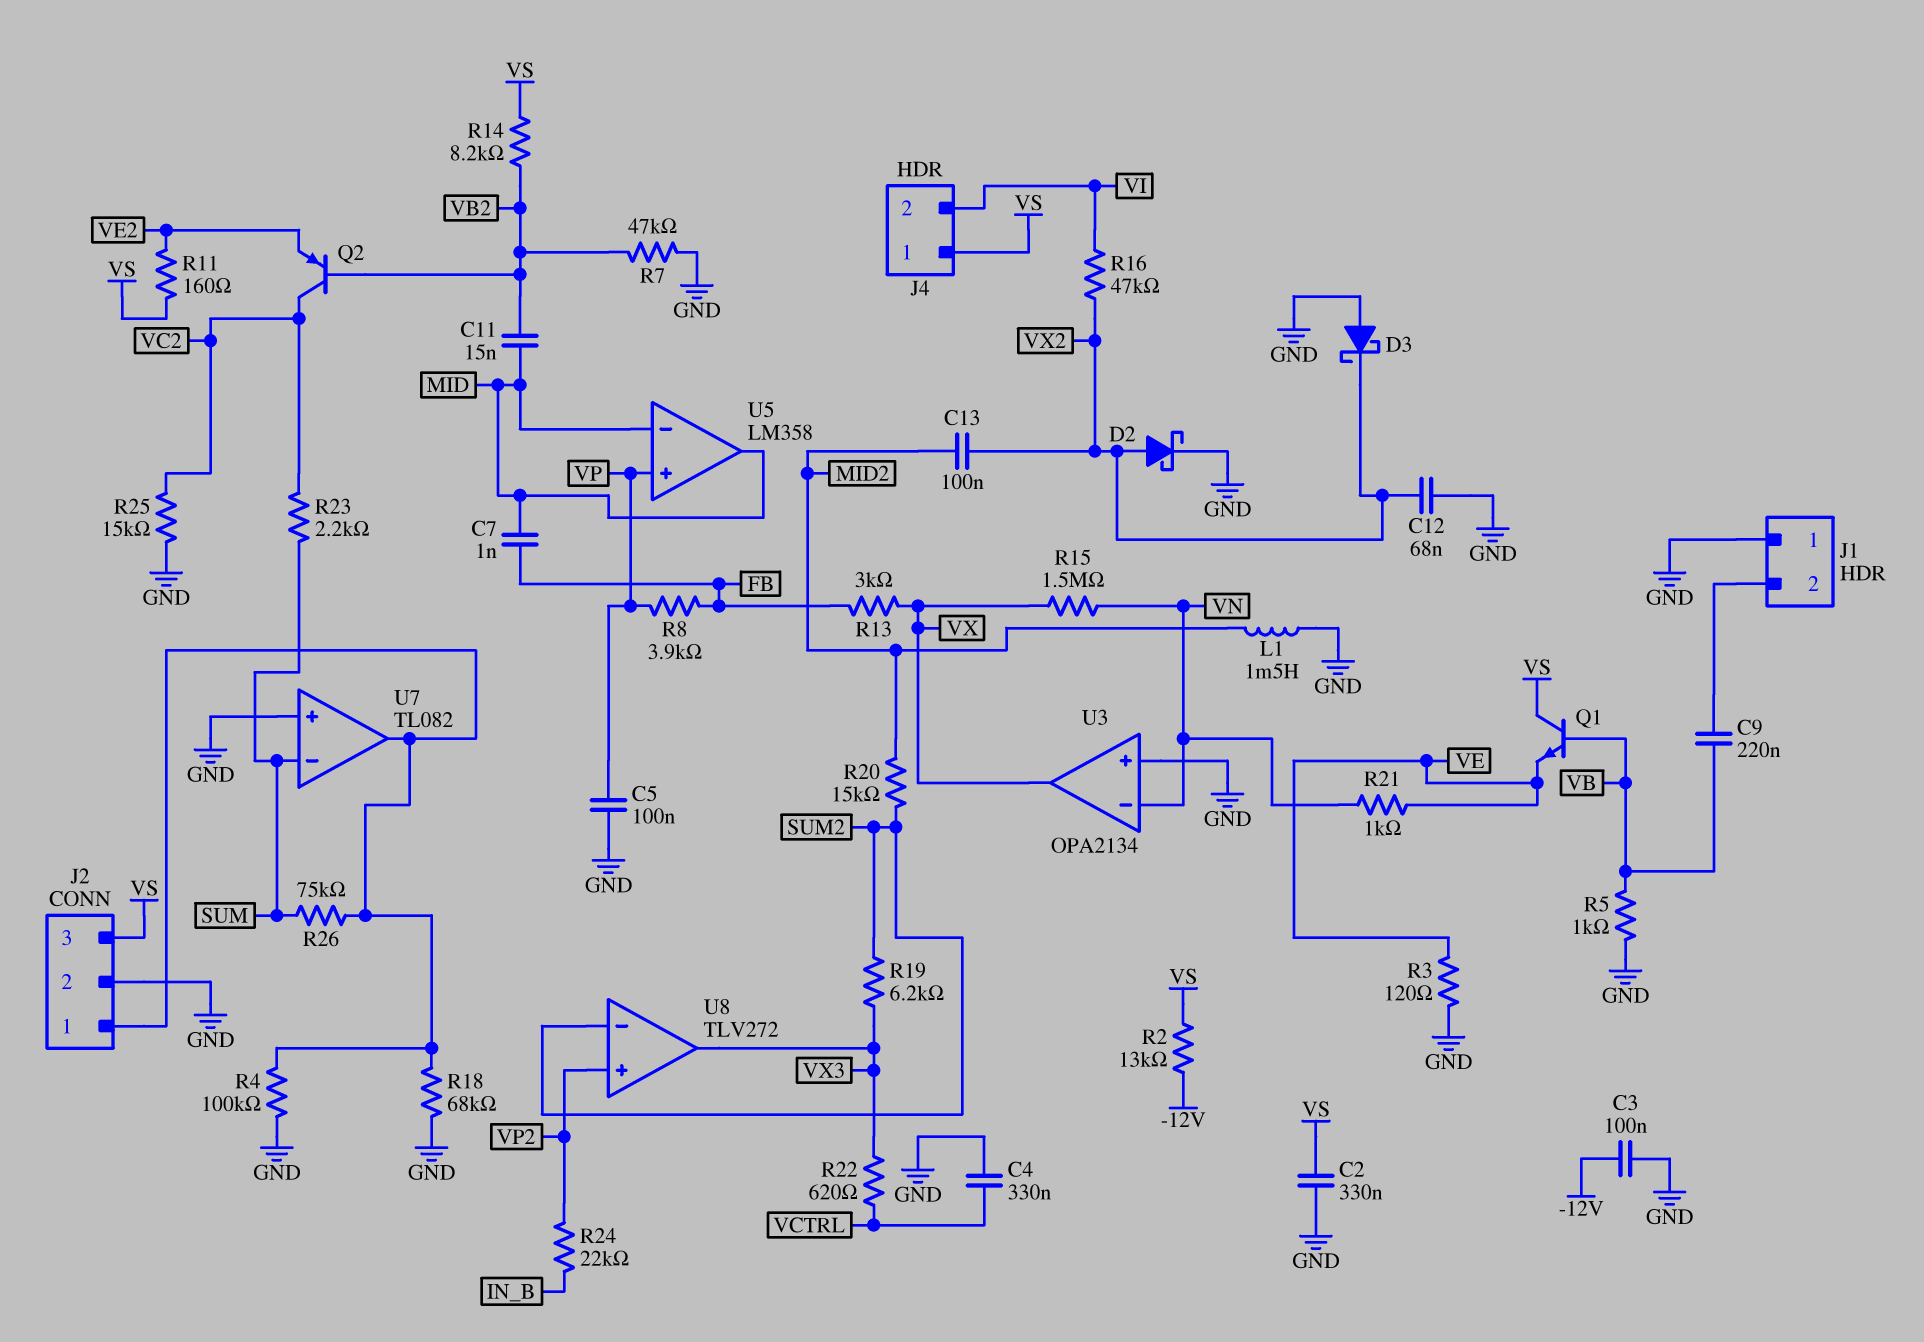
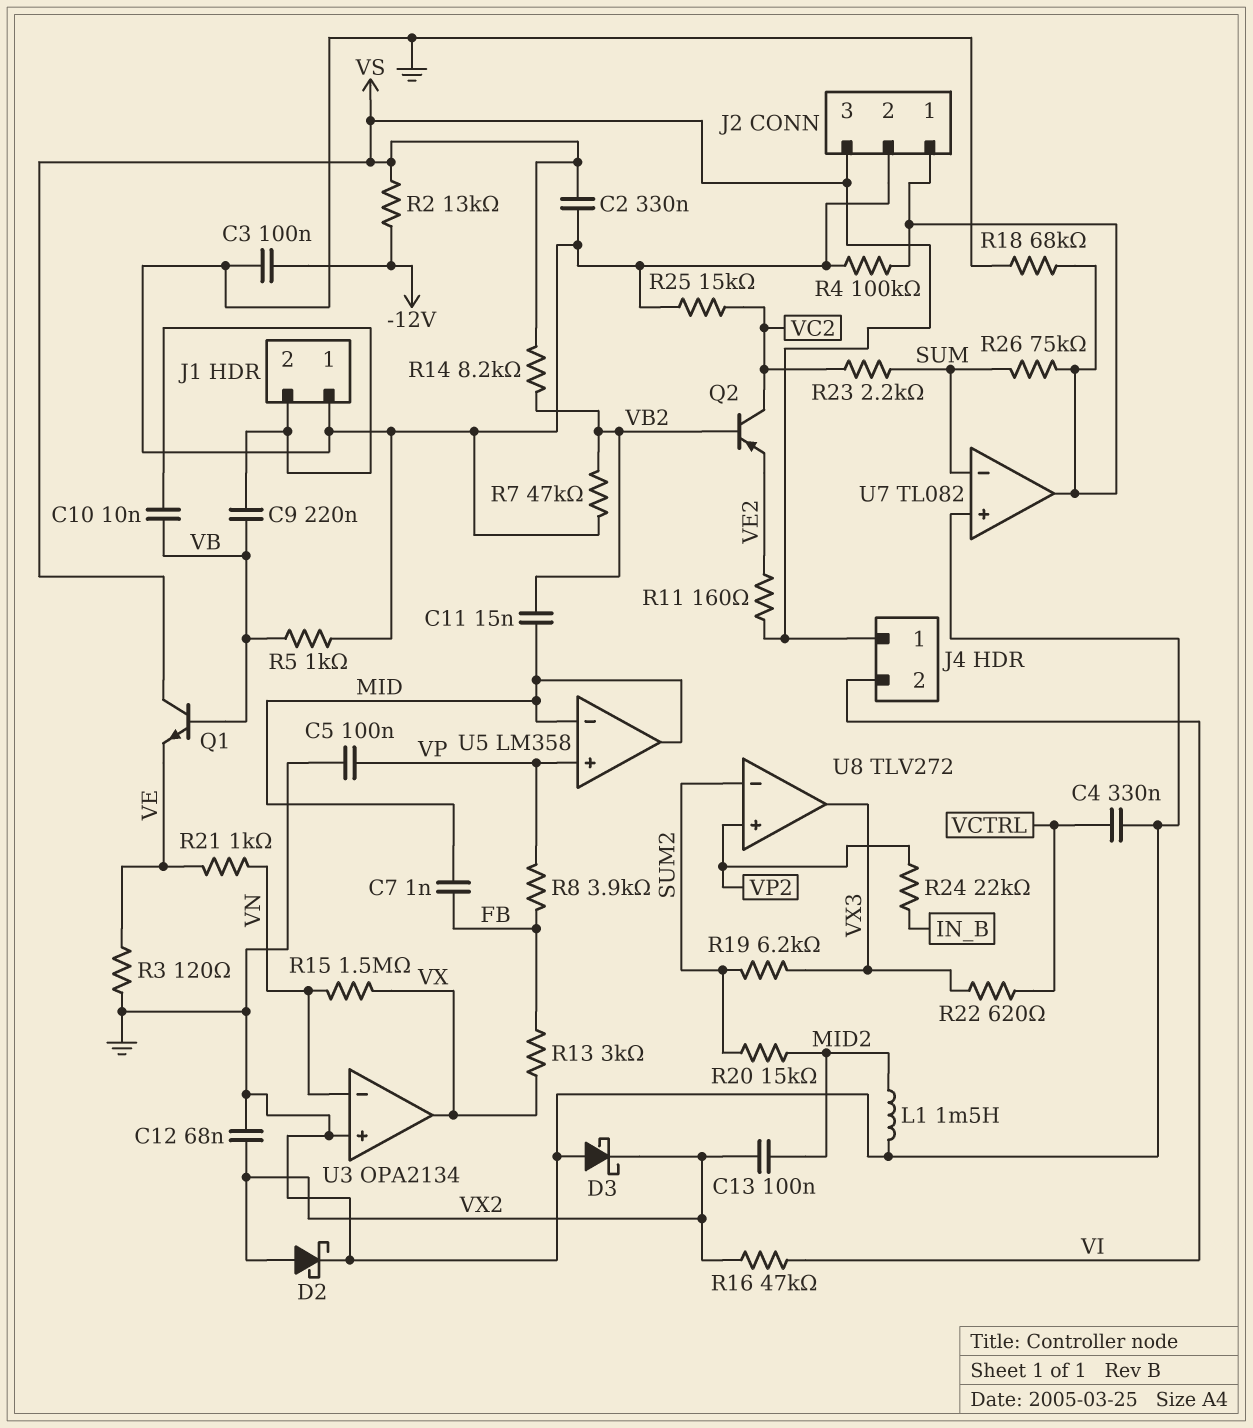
C10: none -> 10nF (J1/2, VB)

